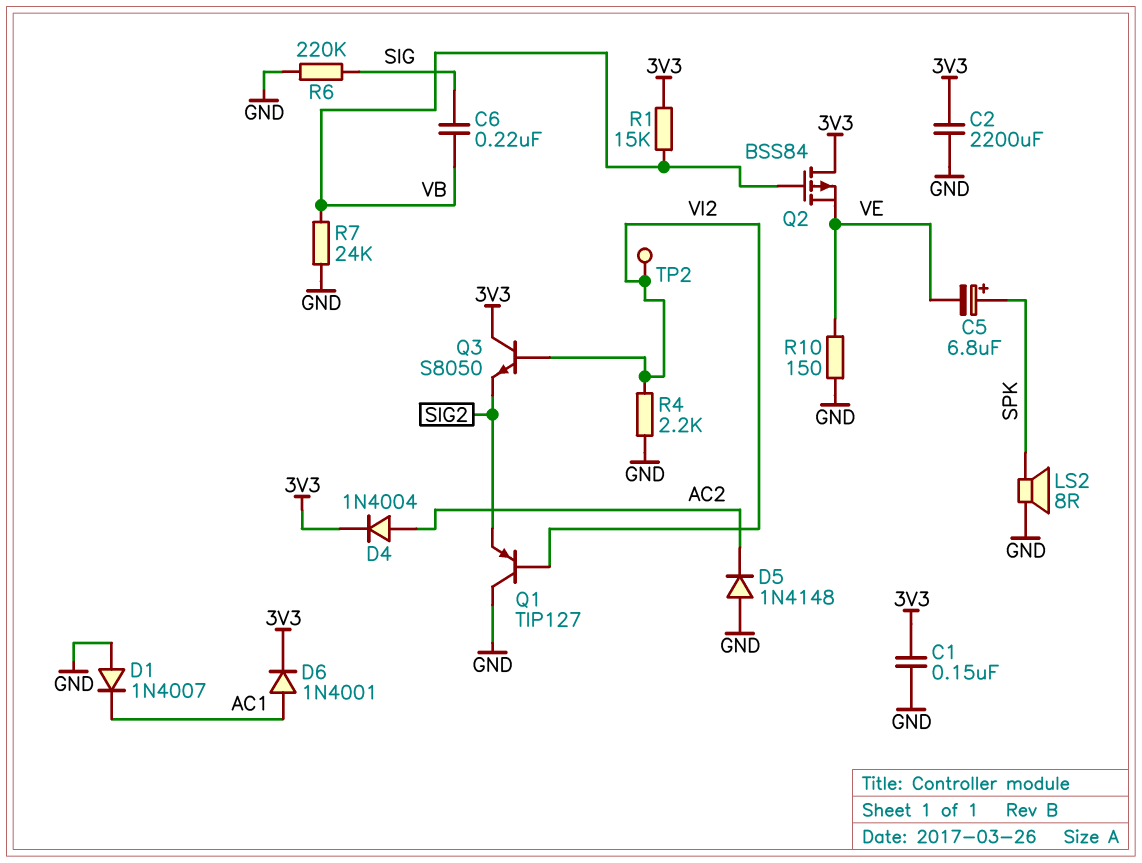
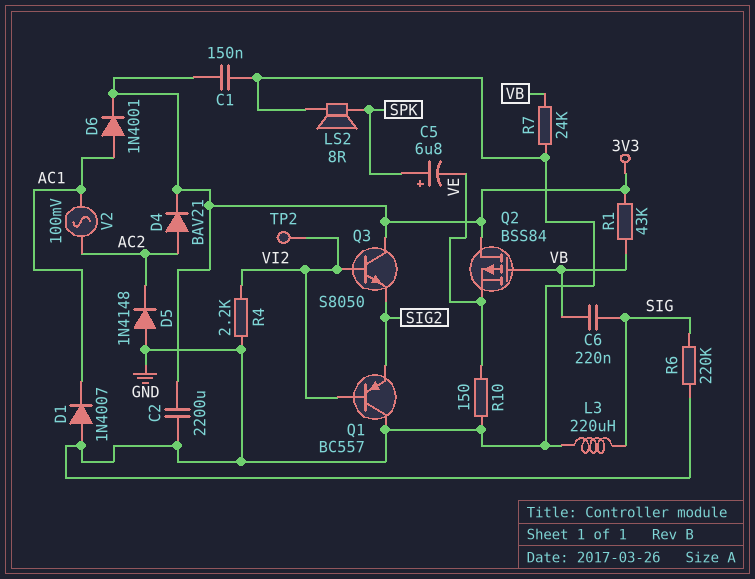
D4: diode 1N4004 (A AC2, K 3V3) -> diode BAV21 (A AC2, K 3V3)
L3: none -> 220uH (GND, SIG)
Q1: PNP TIP127 (B VI2, C GND, E SIG2) -> PNP BC557 (B VI2, C GND, E SIG2)
R1: 15k (3V3, VB) -> 43k (3V3, VB)
V2: none -> AC 100mV (AC1, AC2)

